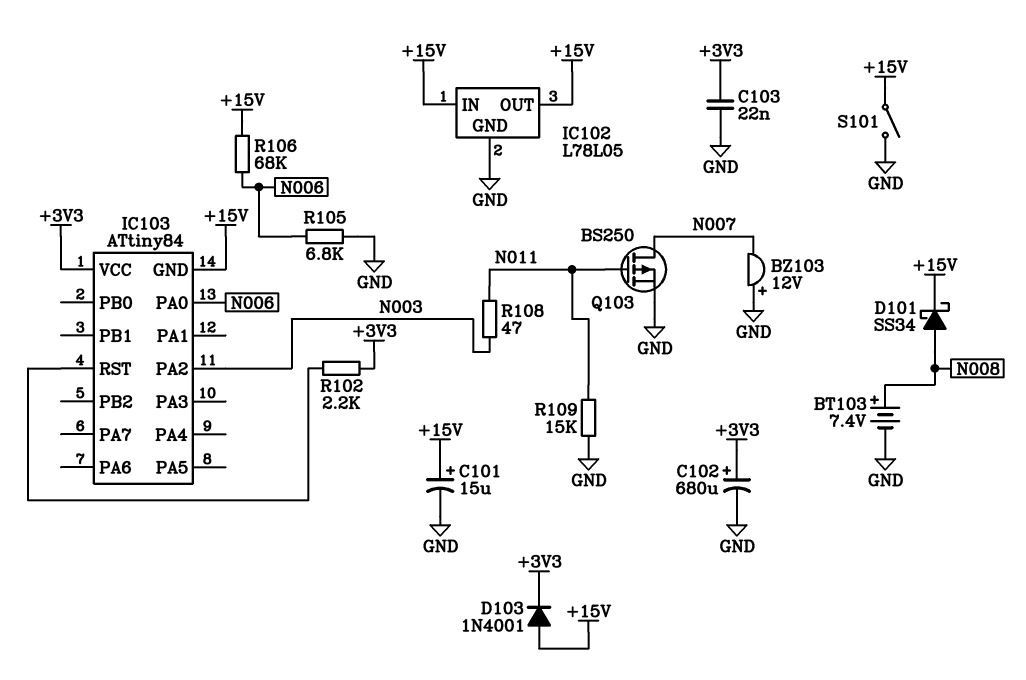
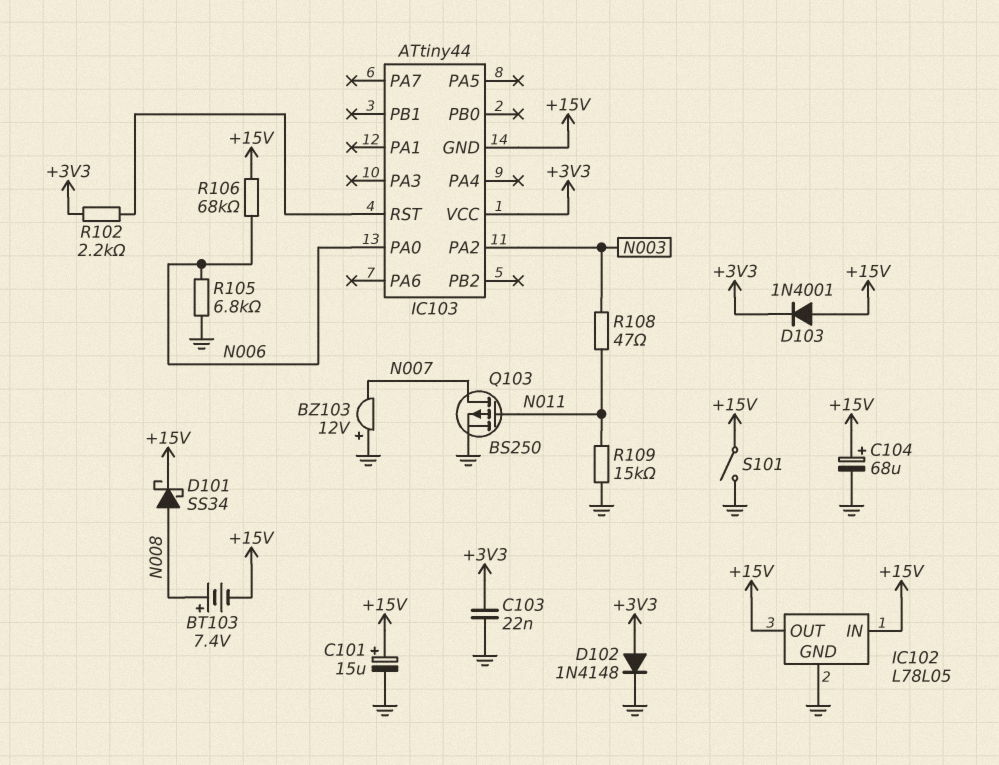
BT103: 7.4V (plus N008, minus GND) -> 7.4V (plus N008, minus +15V)
C102: 680uF (plus +3V3, minus GND) -> none
C104: none -> 68uF (plus +15V, minus GND)
D102: none -> diode 1N4148 (A +3V3, K GND)
IC103: ATtiny84 -> ATtiny44

